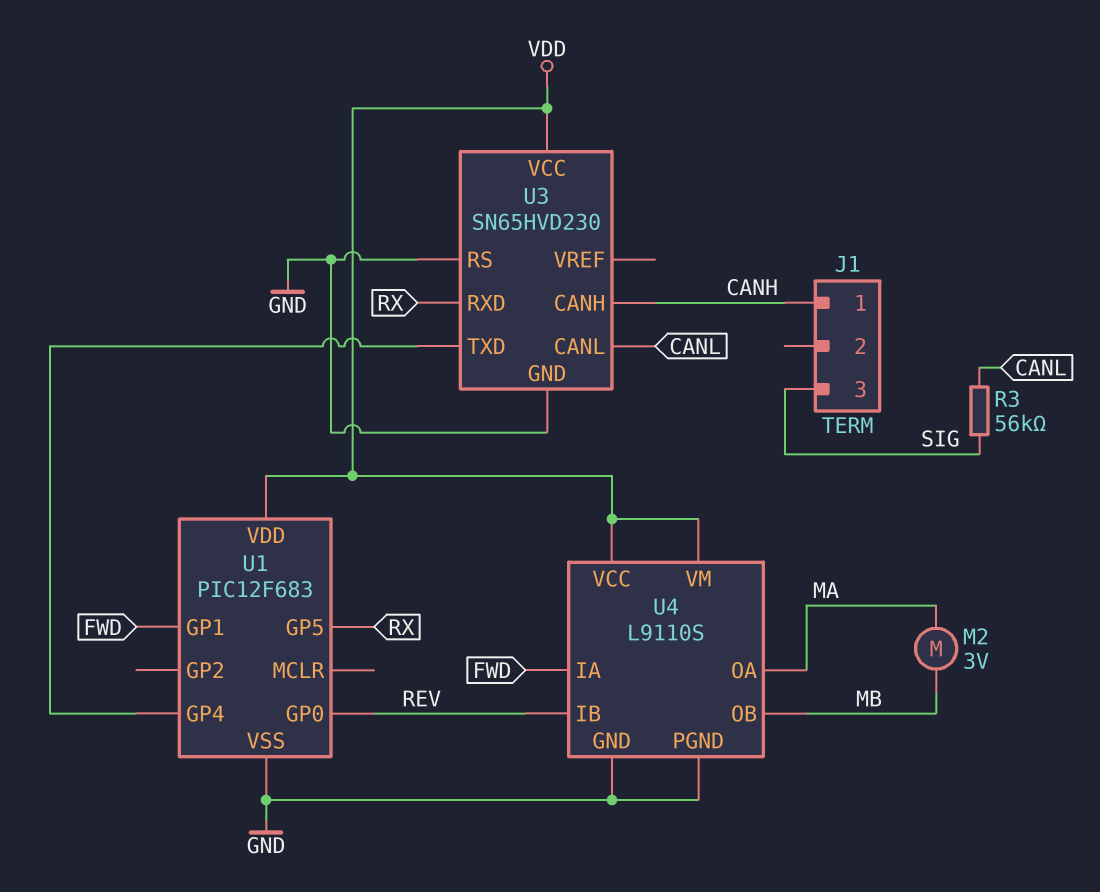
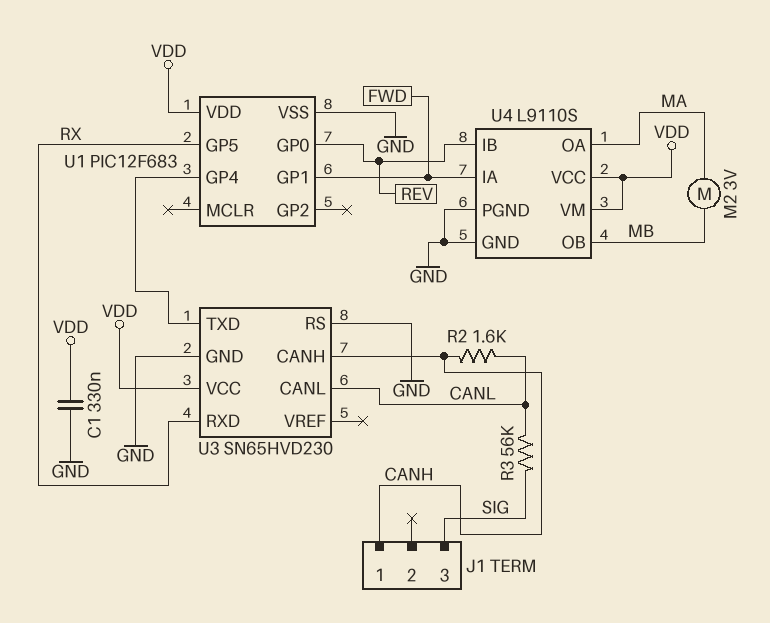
C1: none -> 330nF (GND, VDD)
R2: none -> 1.6k (CANH, CANL)

